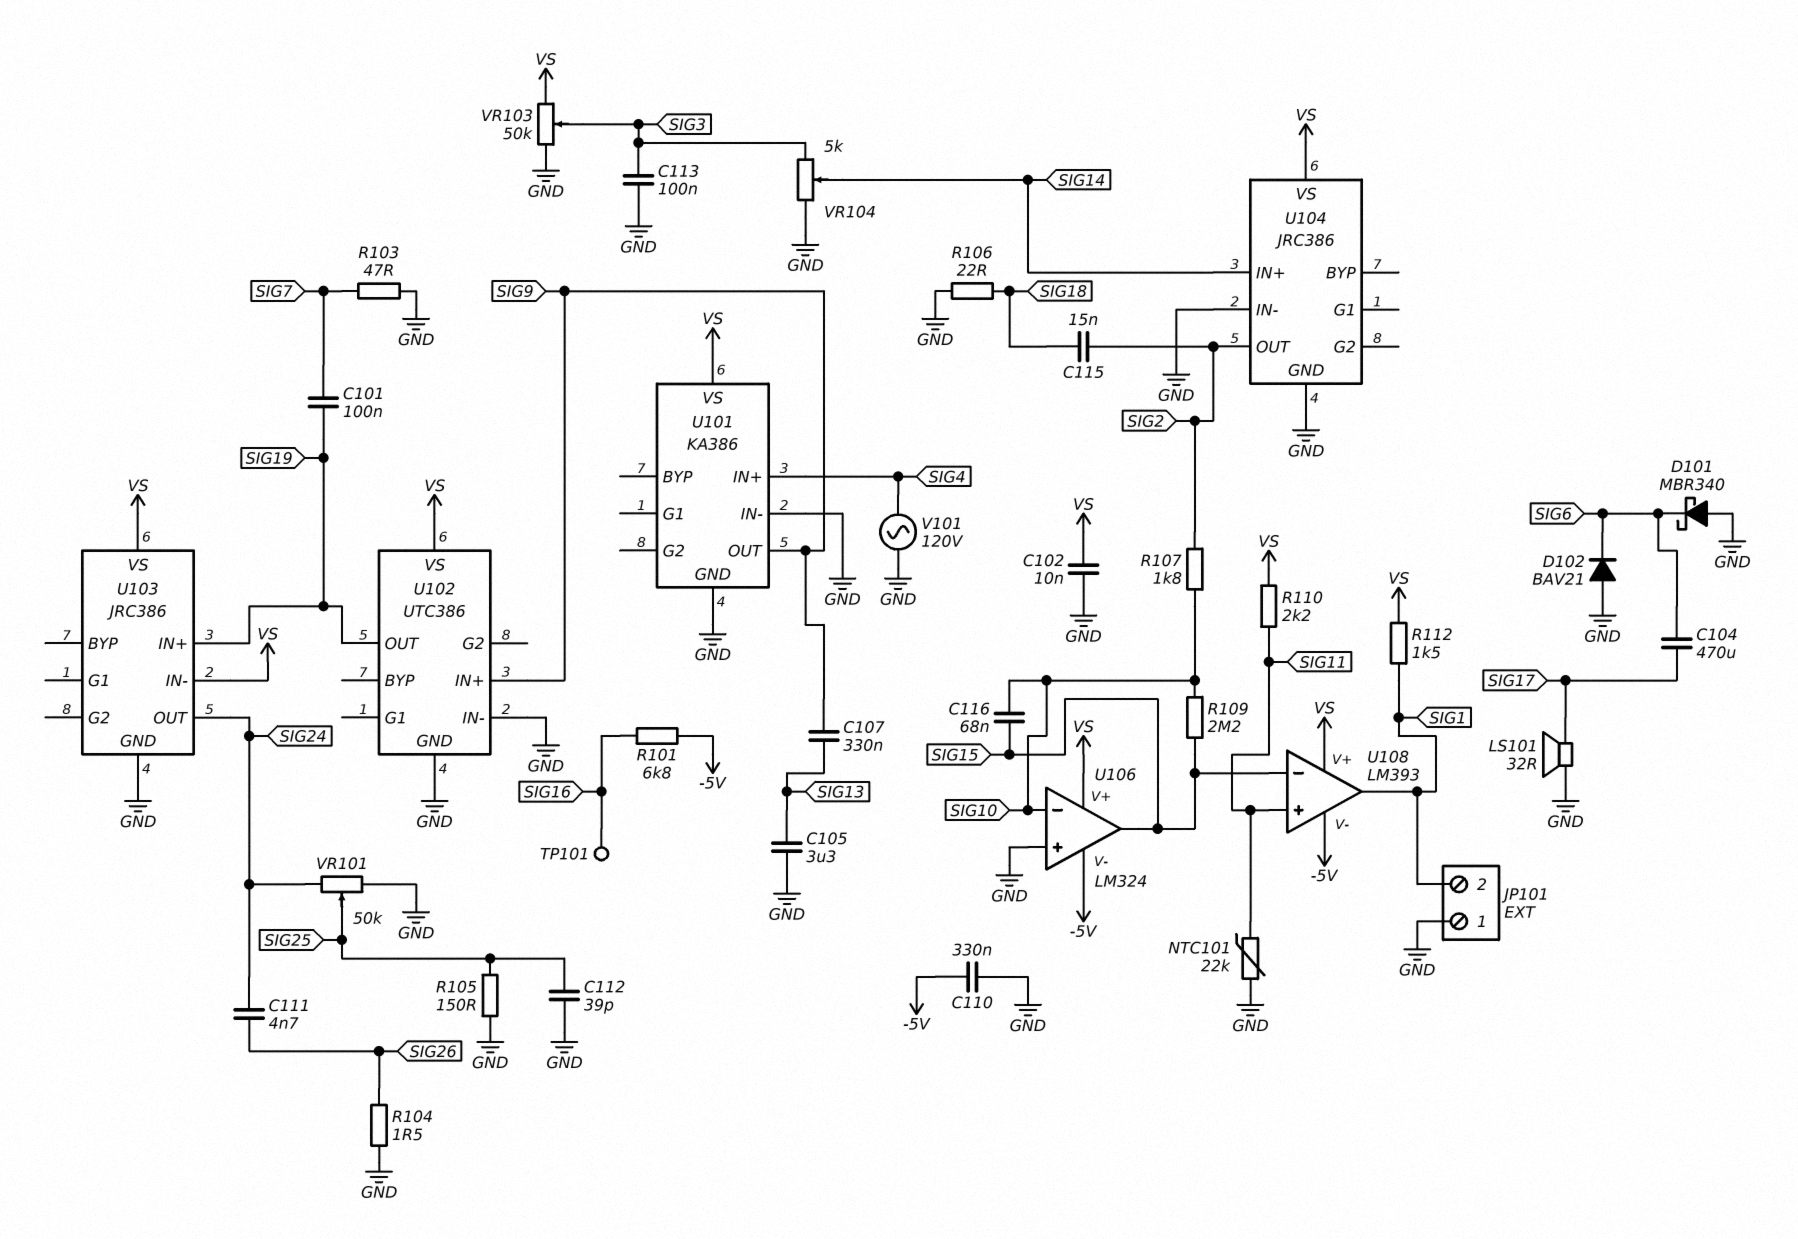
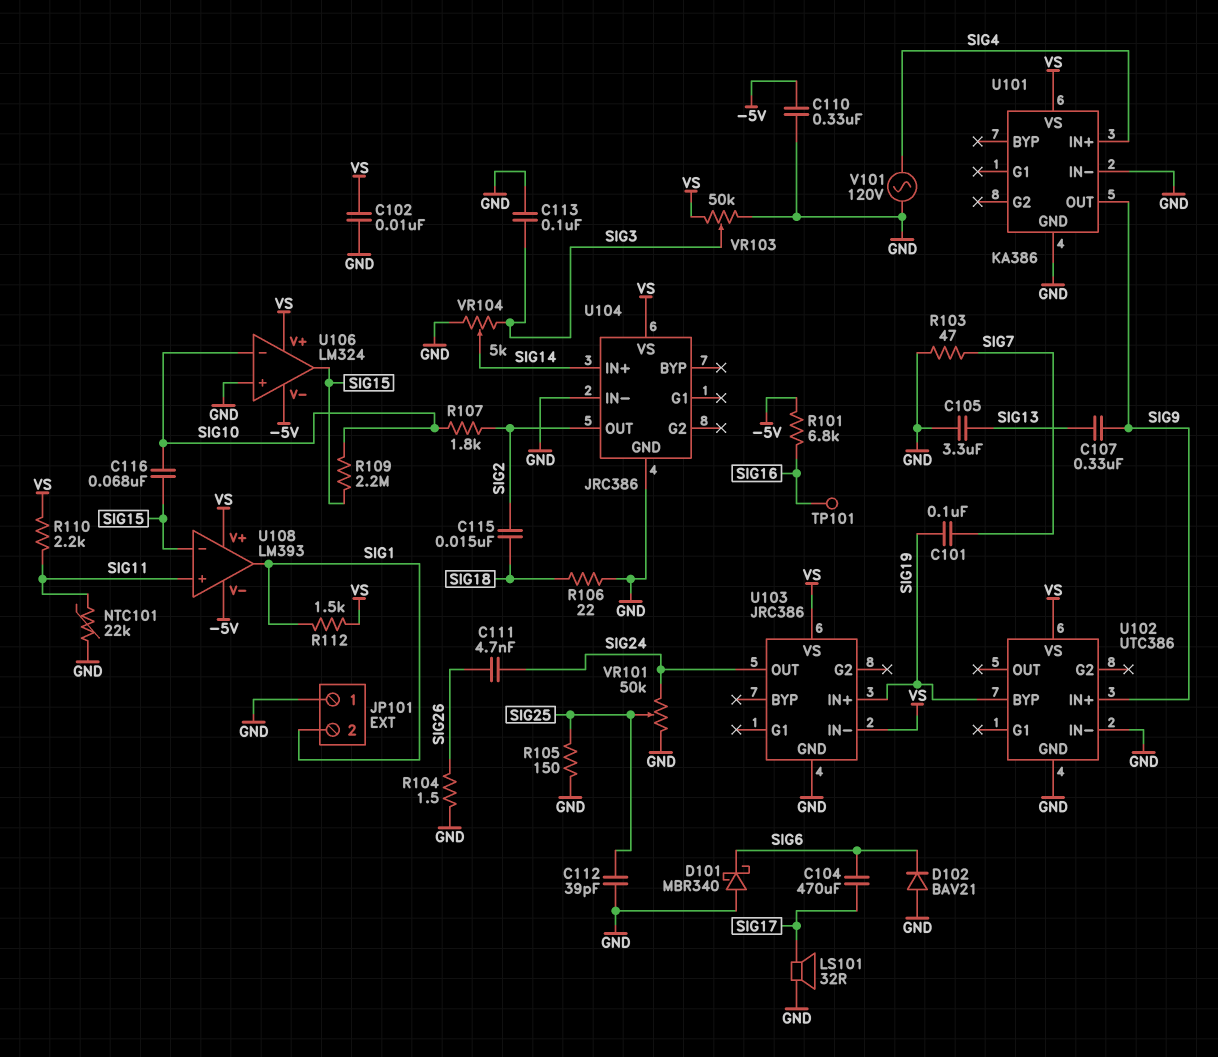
U102 pin BYP: none -> SIG19
U102 pin OUT: SIG19 -> none

